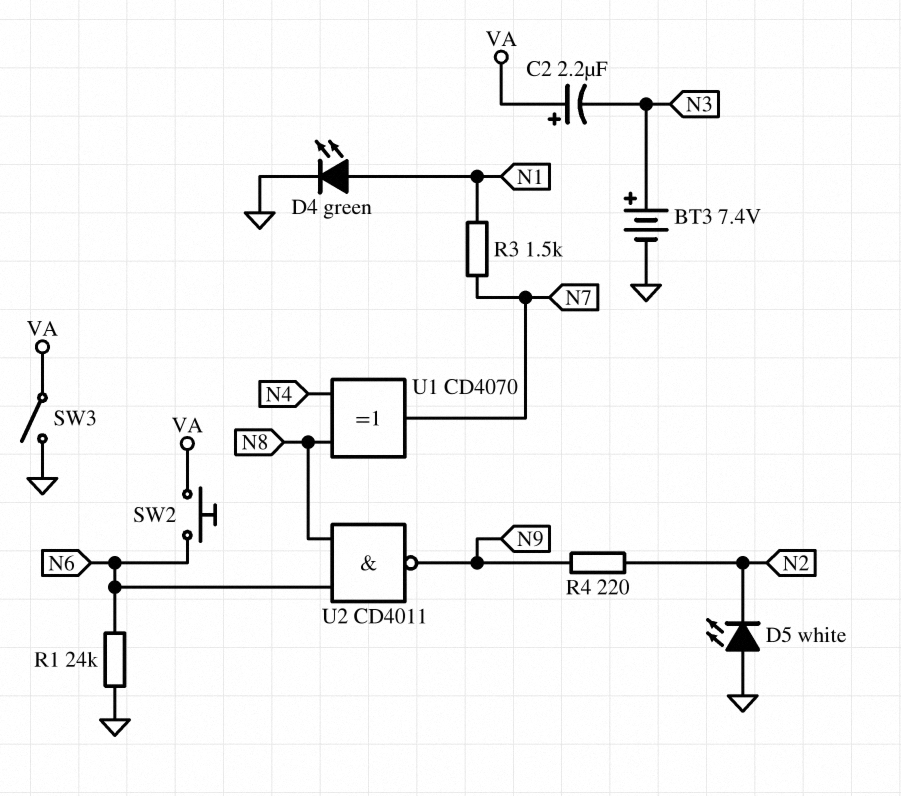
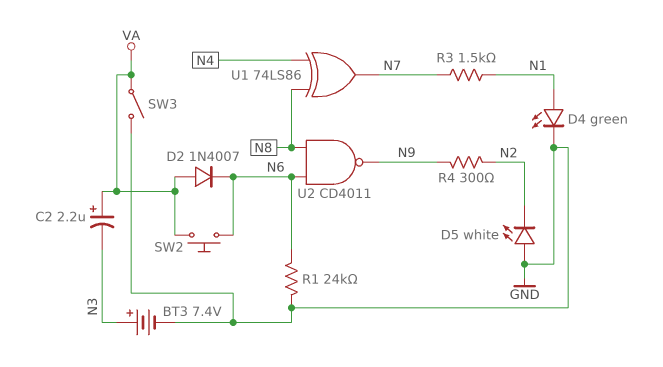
D2: none -> diode 1N4007 (A VA, K N6)
R4: 220 (N2, N9) -> 300 (N2, N9)
U1: XOR CD4070 (in N4, in N8, out N7) -> XOR 74LS86 (in N4, in N8, out N7)

